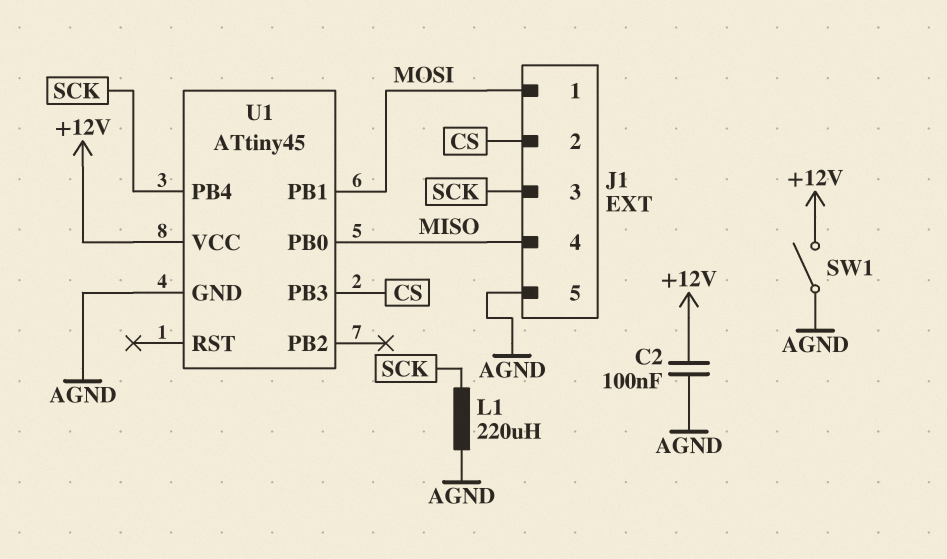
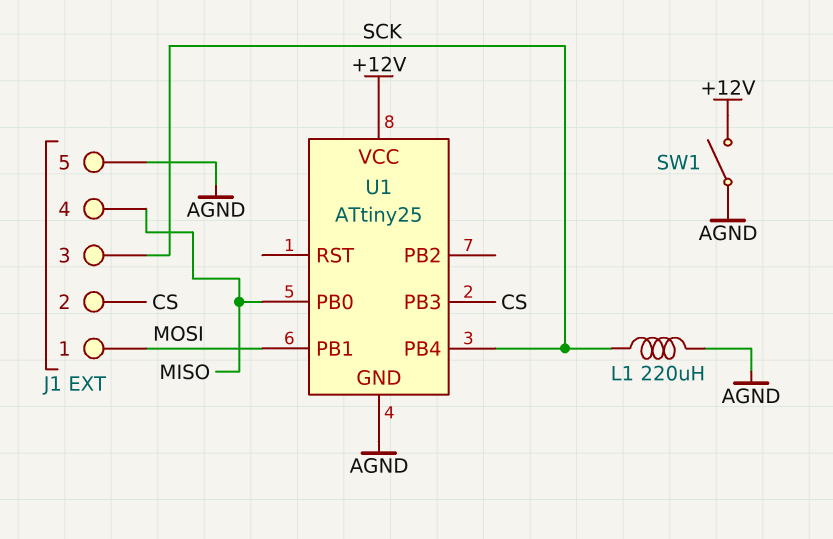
C2: 100nF (+12V, AGND) -> none
U1: ATtiny45 -> ATtiny25

